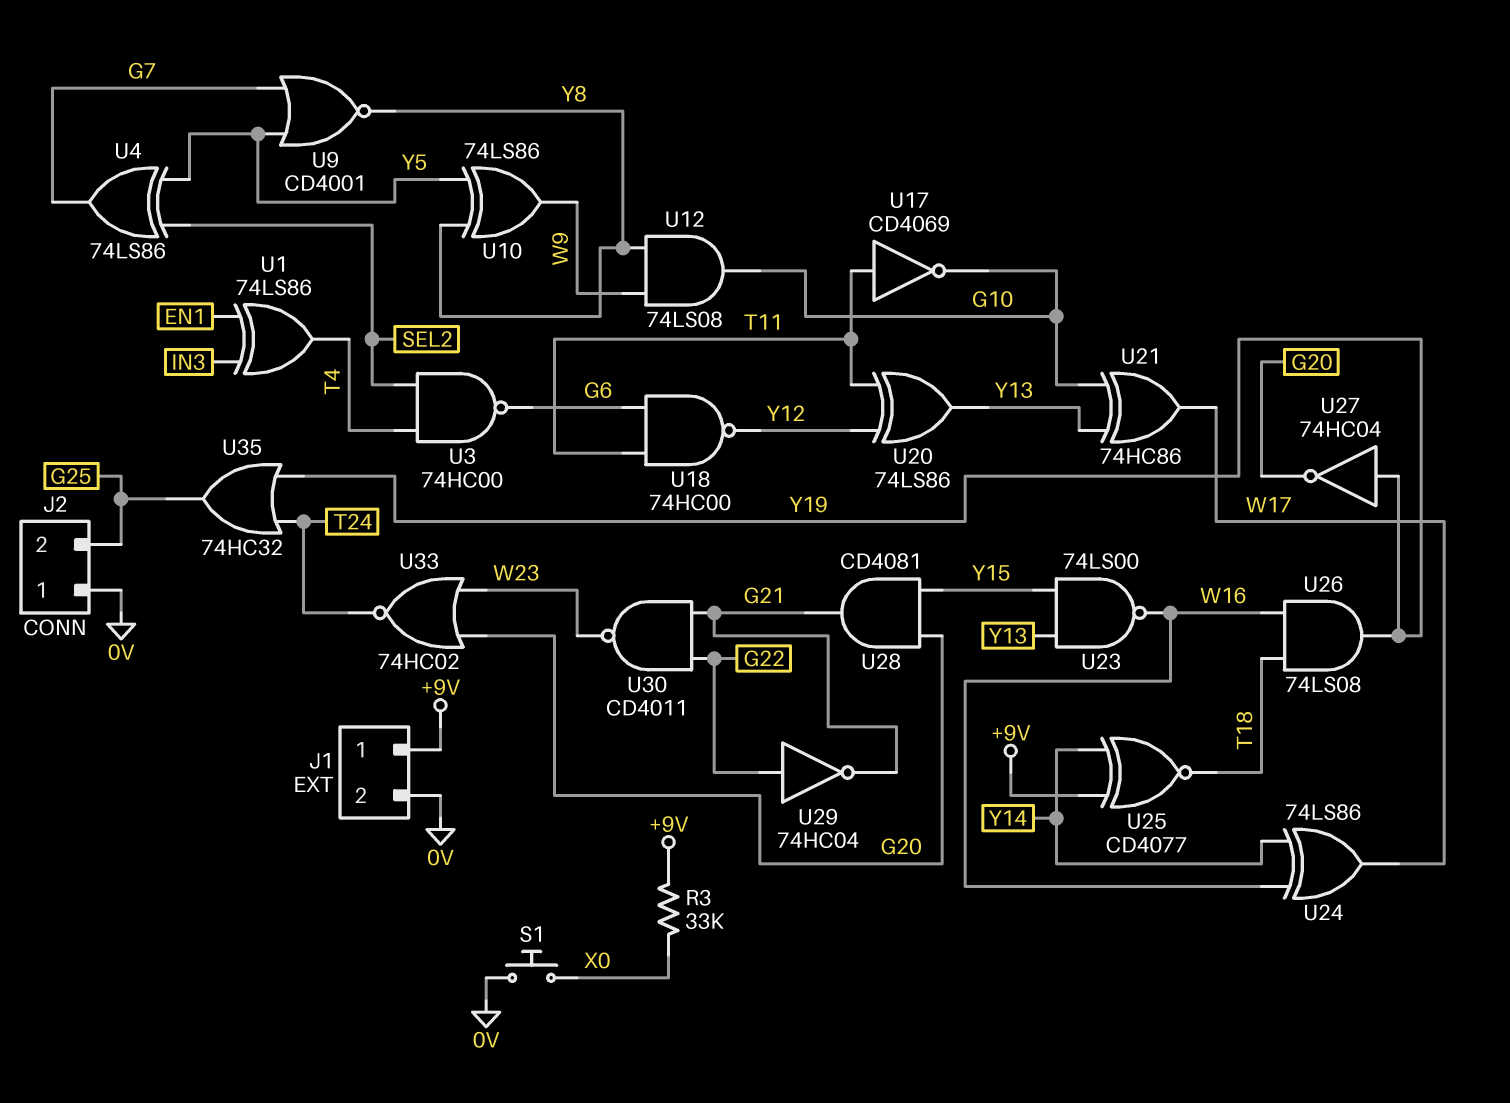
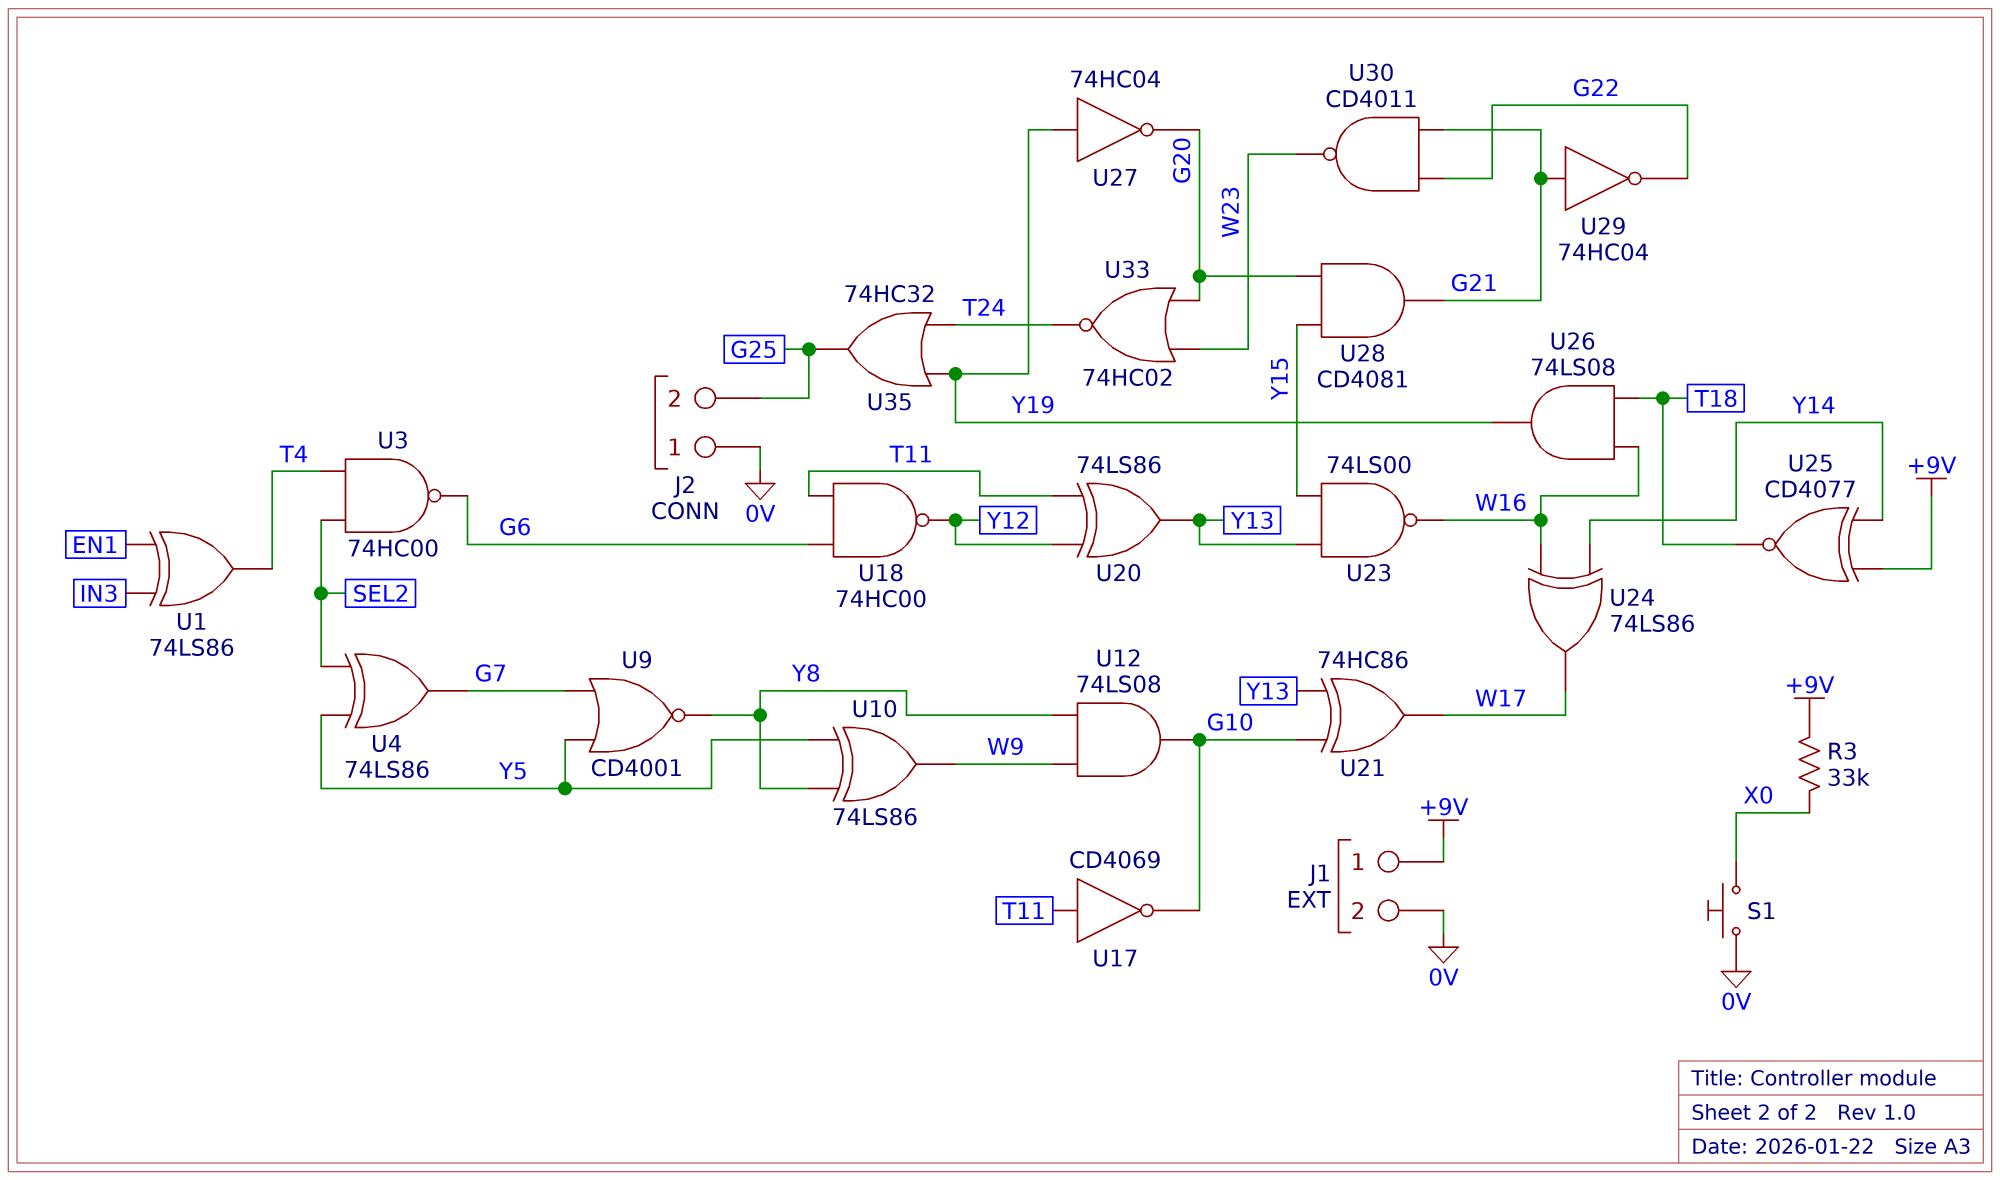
U29: NOT 74HC04 (in G22, out G21) -> NOT 74HC04 (in G21, out G22)

